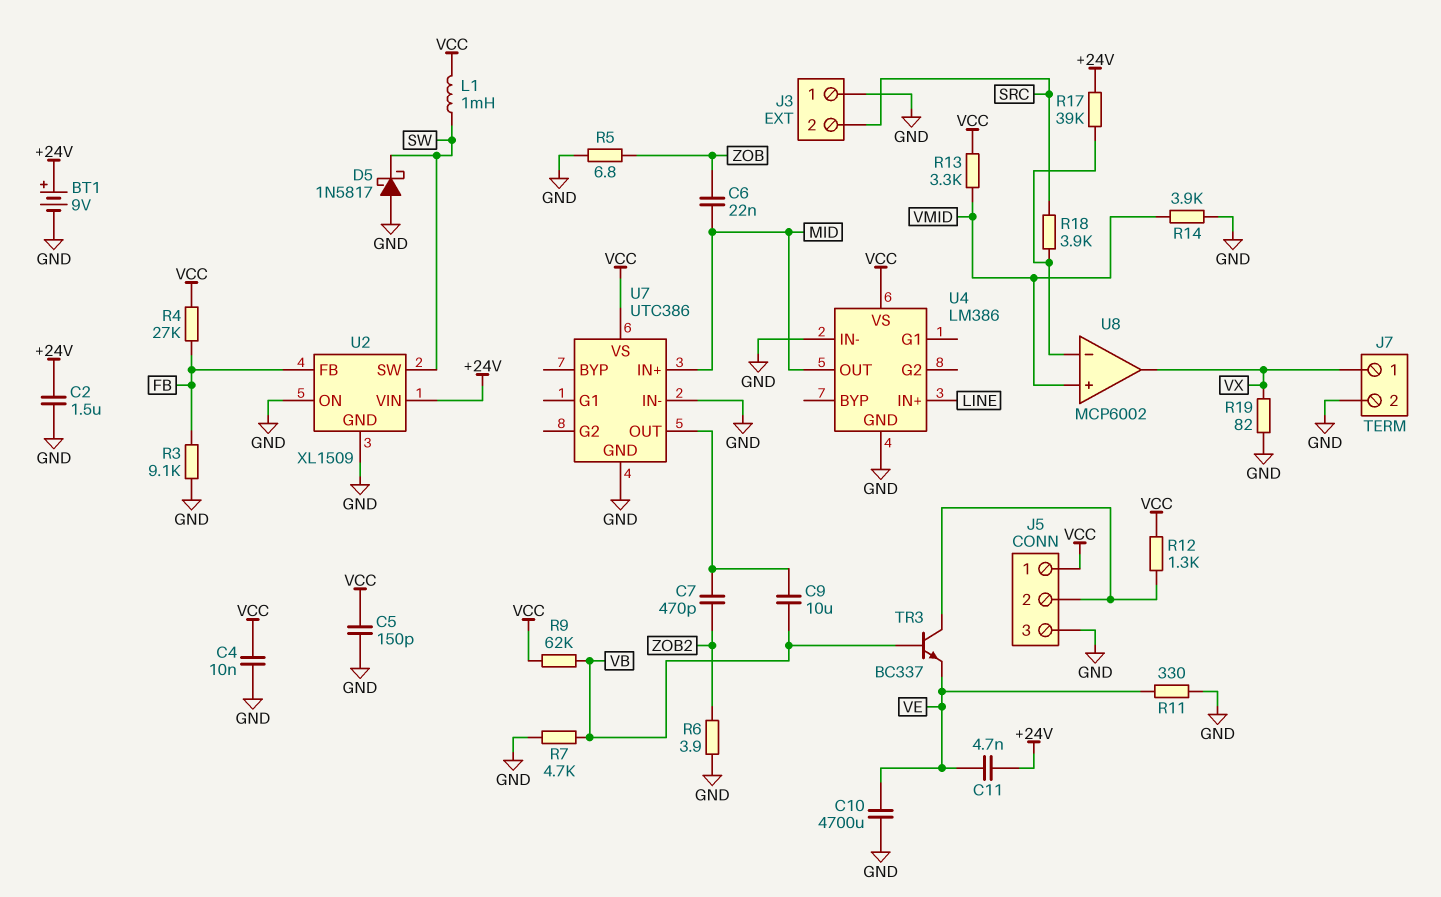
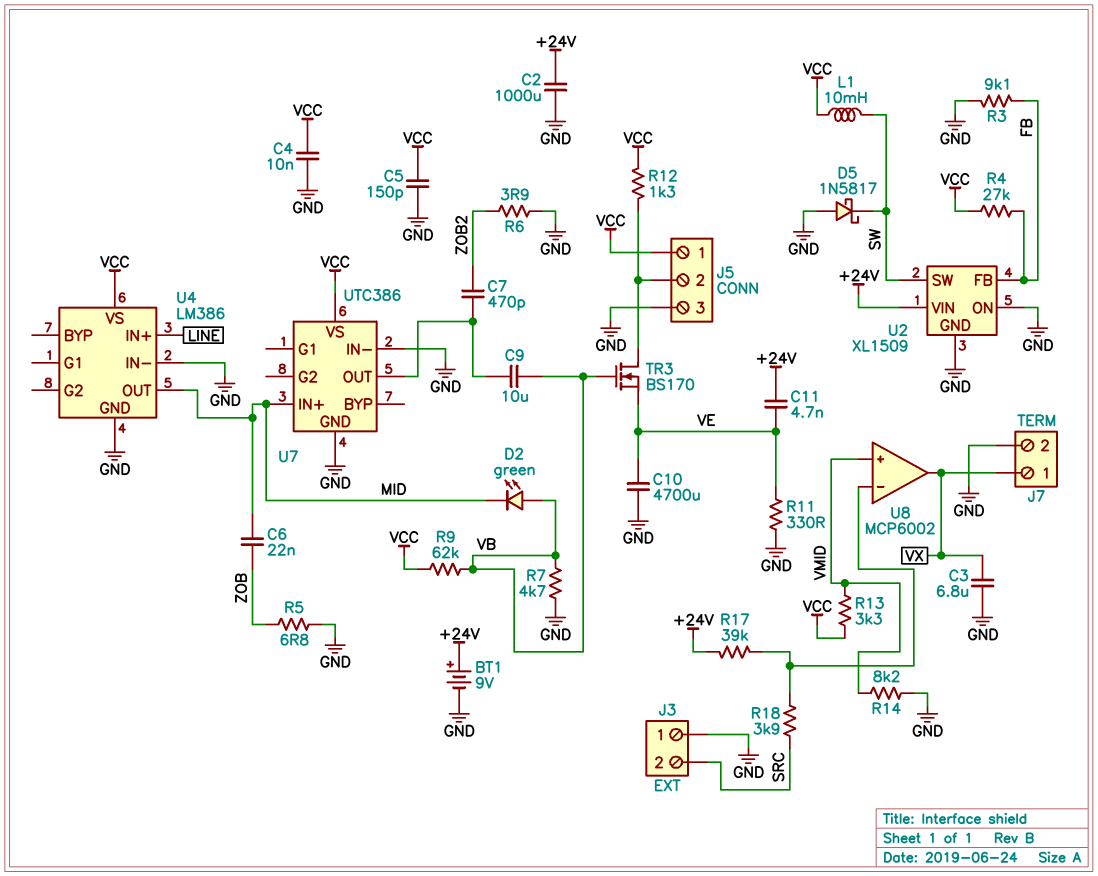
C2: 1.5uF (+24V, GND) -> 1000uF (+24V, GND)
C3: none -> 6.8uF (GND, VX)
D2: none -> LED green (A VB, K MID)
L1: 1mH (SW, VCC) -> 10mH (SW, VCC)
R14: 3.9k (GND, VMID) -> 8.2k (GND, VMID)
R19: 82 (GND, VX) -> none
TR3: NPN BC337 (B VB, C J5/2, E VE) -> NMOS BS170 (G VB, D J5/2, S VE)

